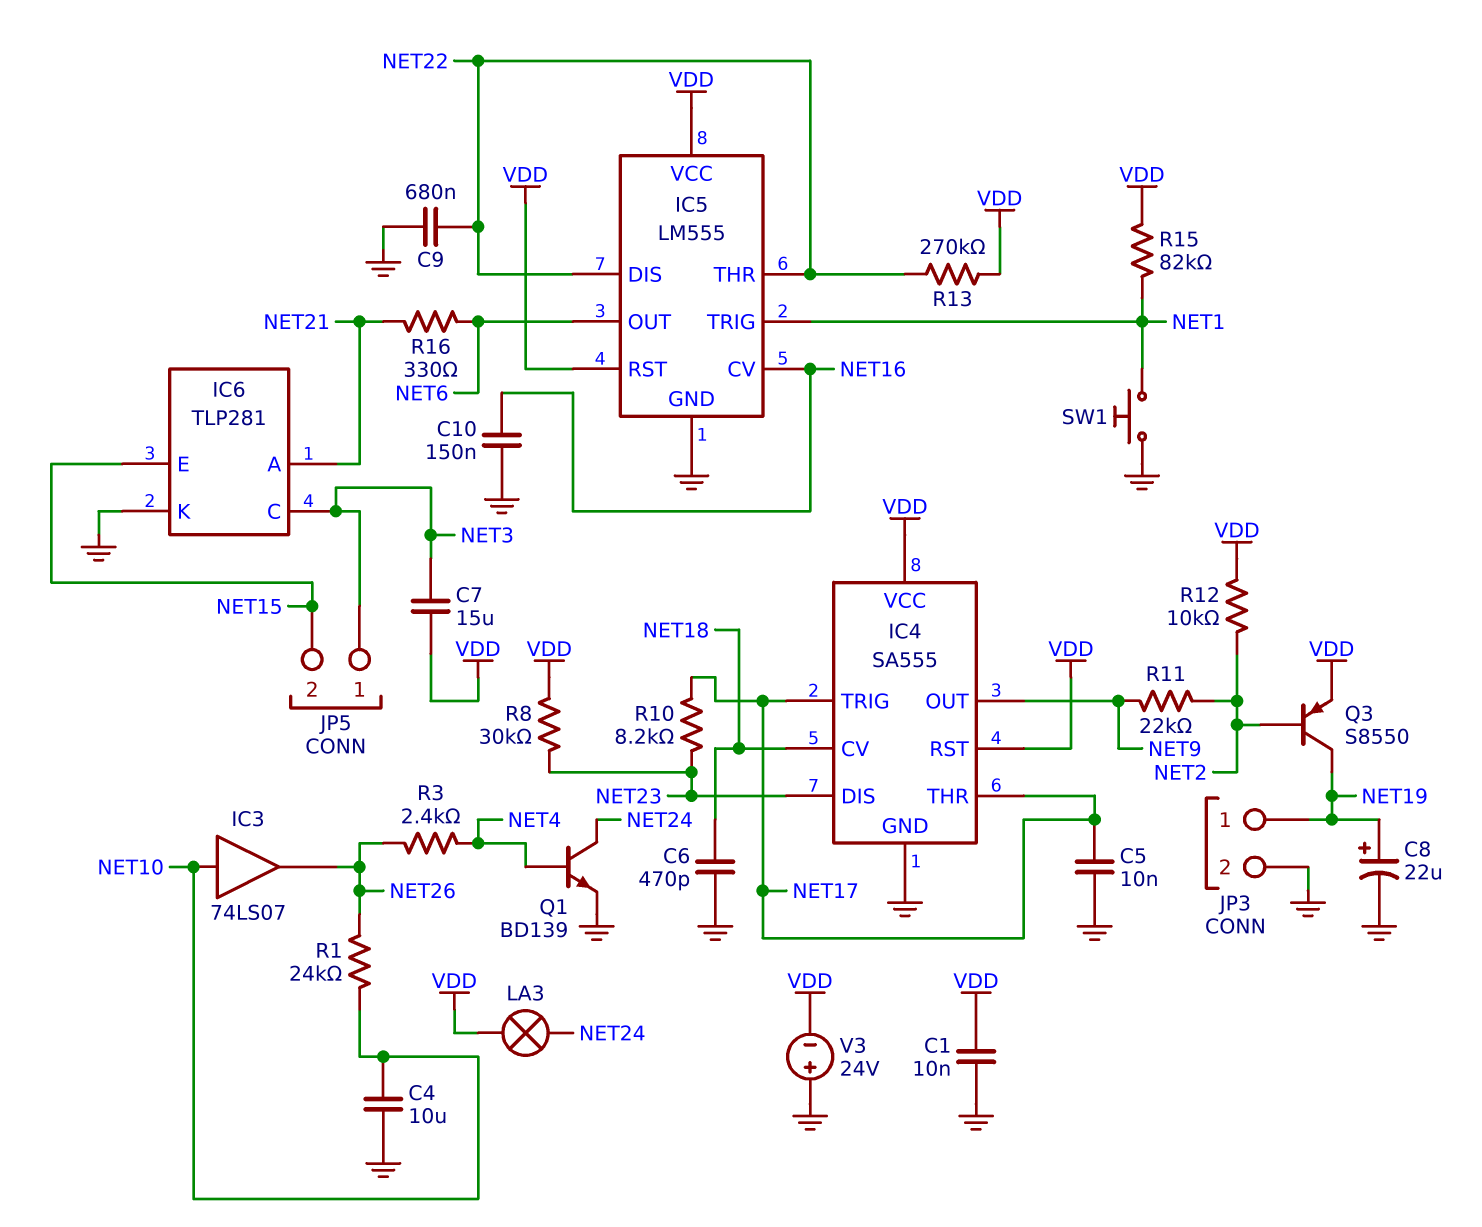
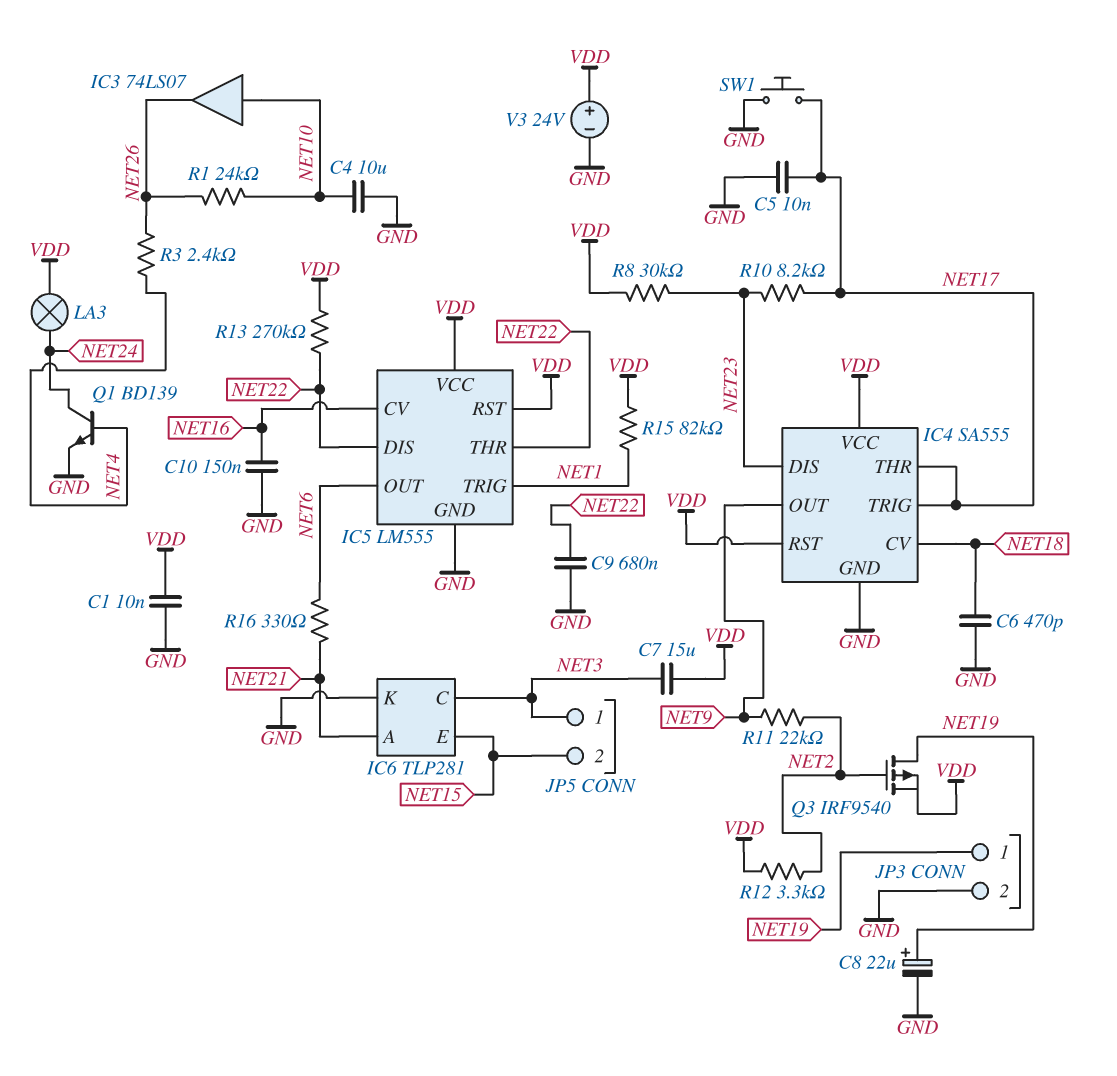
Q3: PNP S8550 (B NET2, C NET19, E VDD) -> PMOS IRF9540 (G NET2, D NET19, S VDD)
R12: 10k (NET2, VDD) -> 3.3k (NET2, VDD)
SW1: button (GND, NET1) -> button (GND, NET17)
V3: 24V (plus GND, minus VDD) -> 24V (plus VDD, minus GND)

